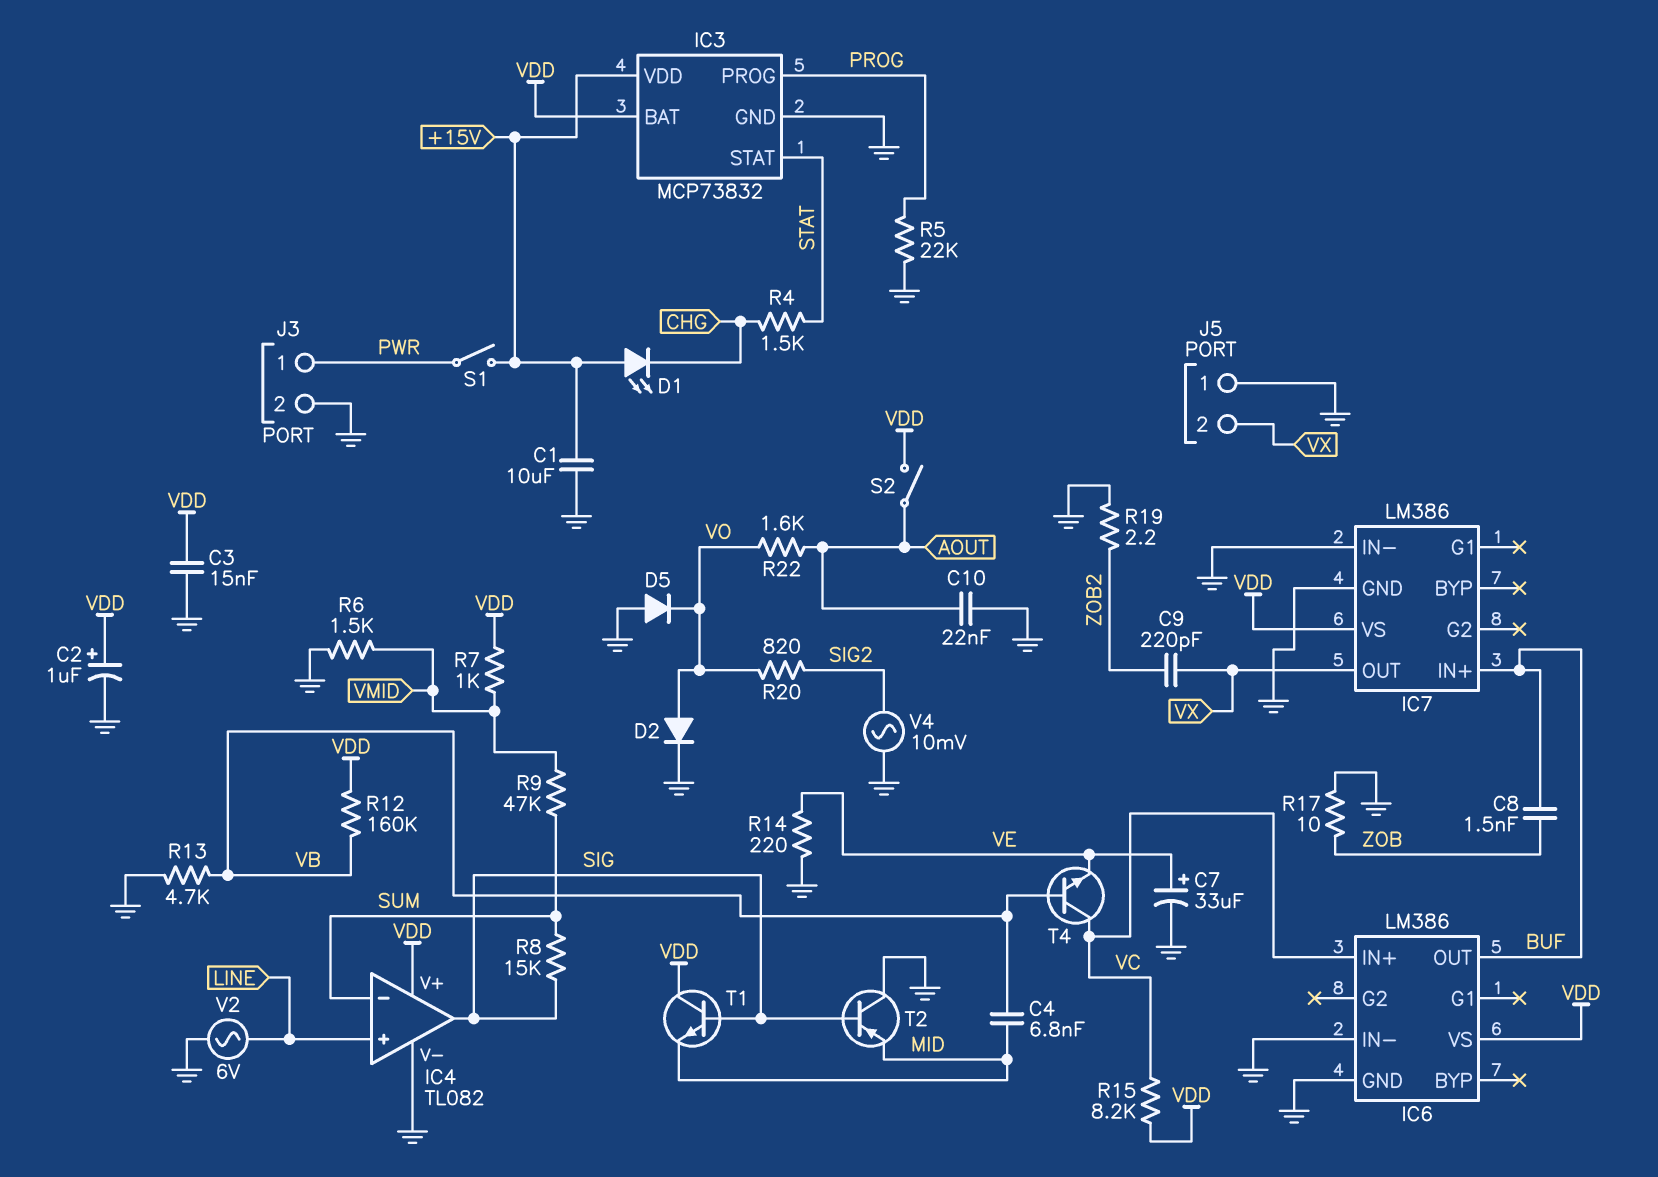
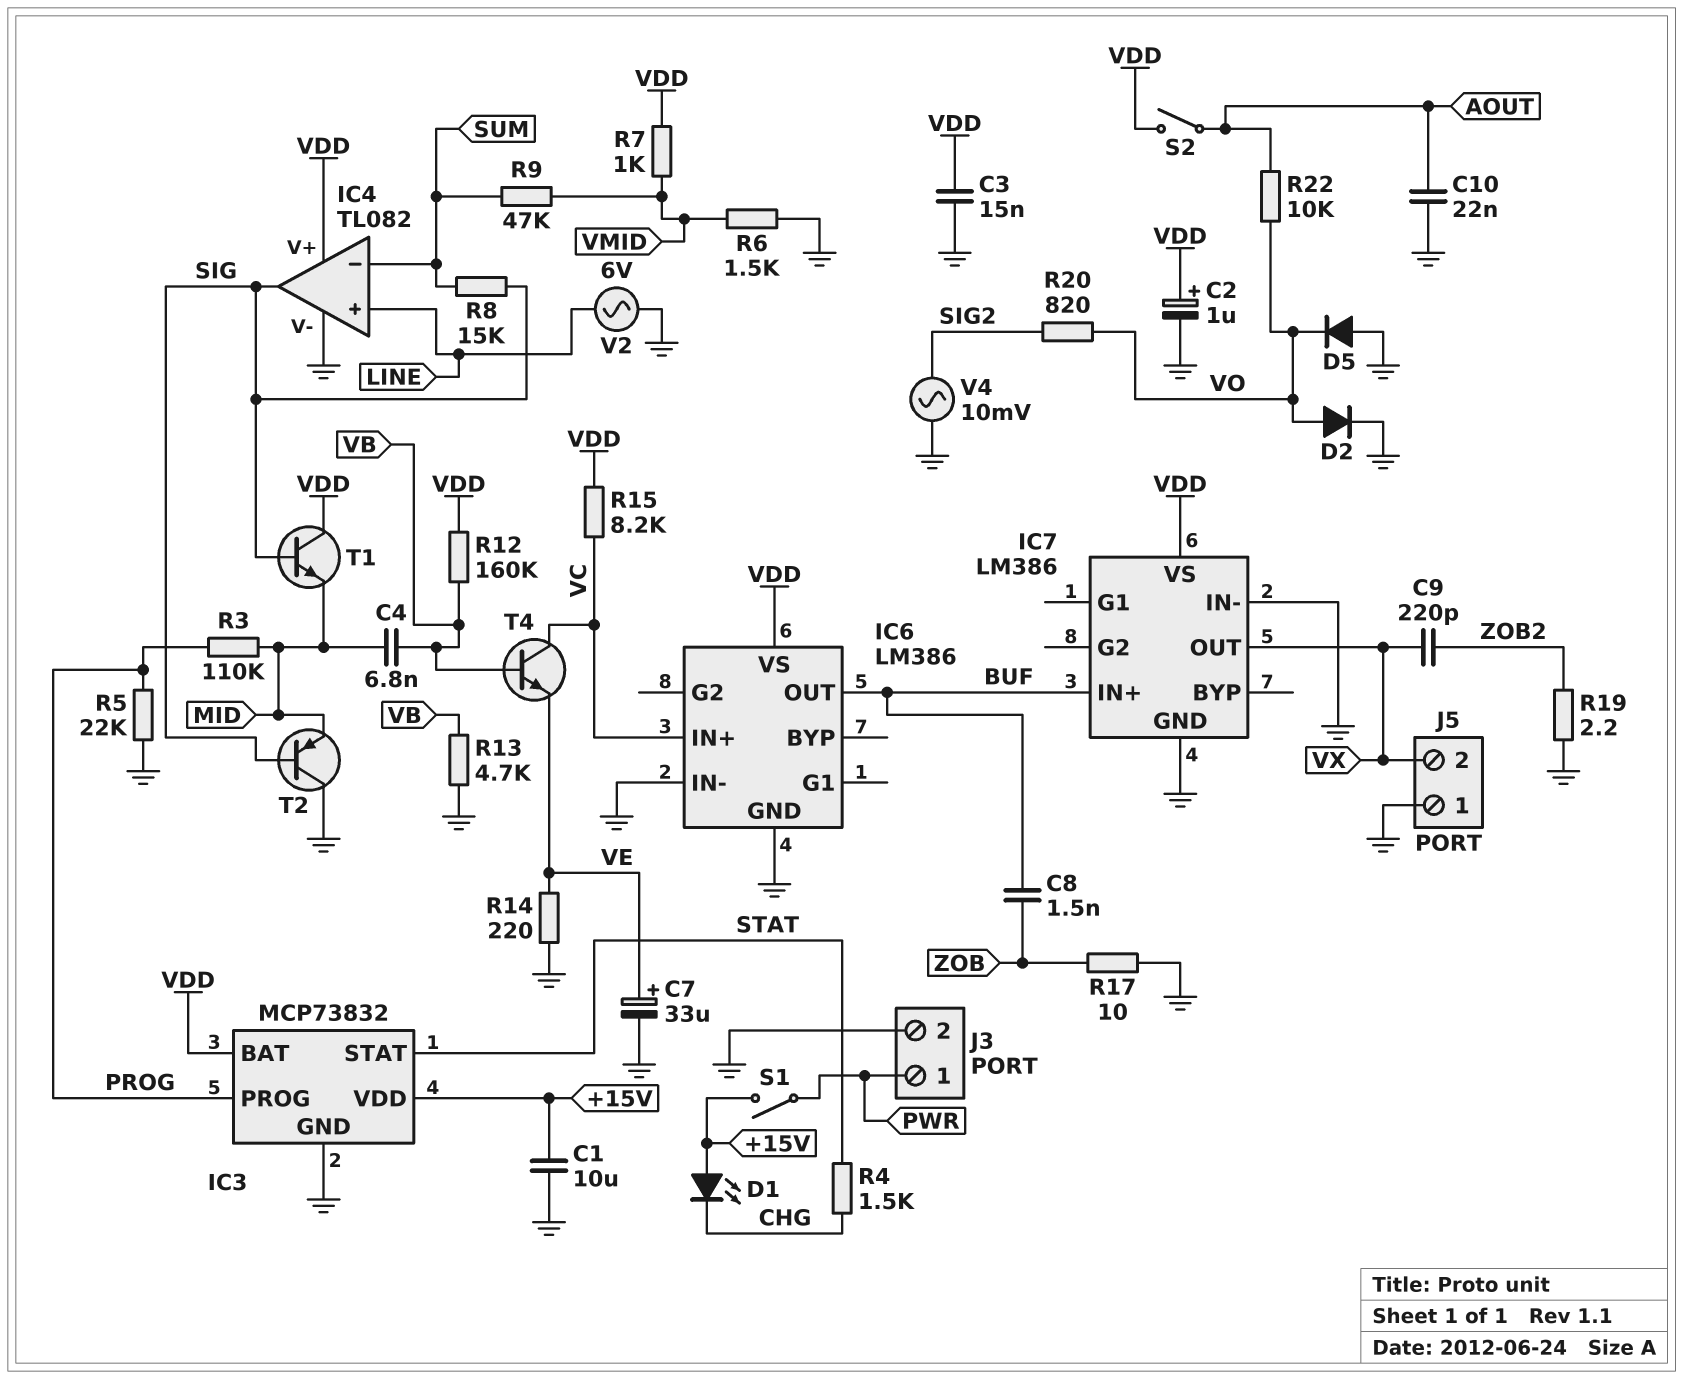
R3: none -> 110k (MID, PROG)
R22: 1.6k (AOUT, VO) -> 10k (AOUT, VO)

